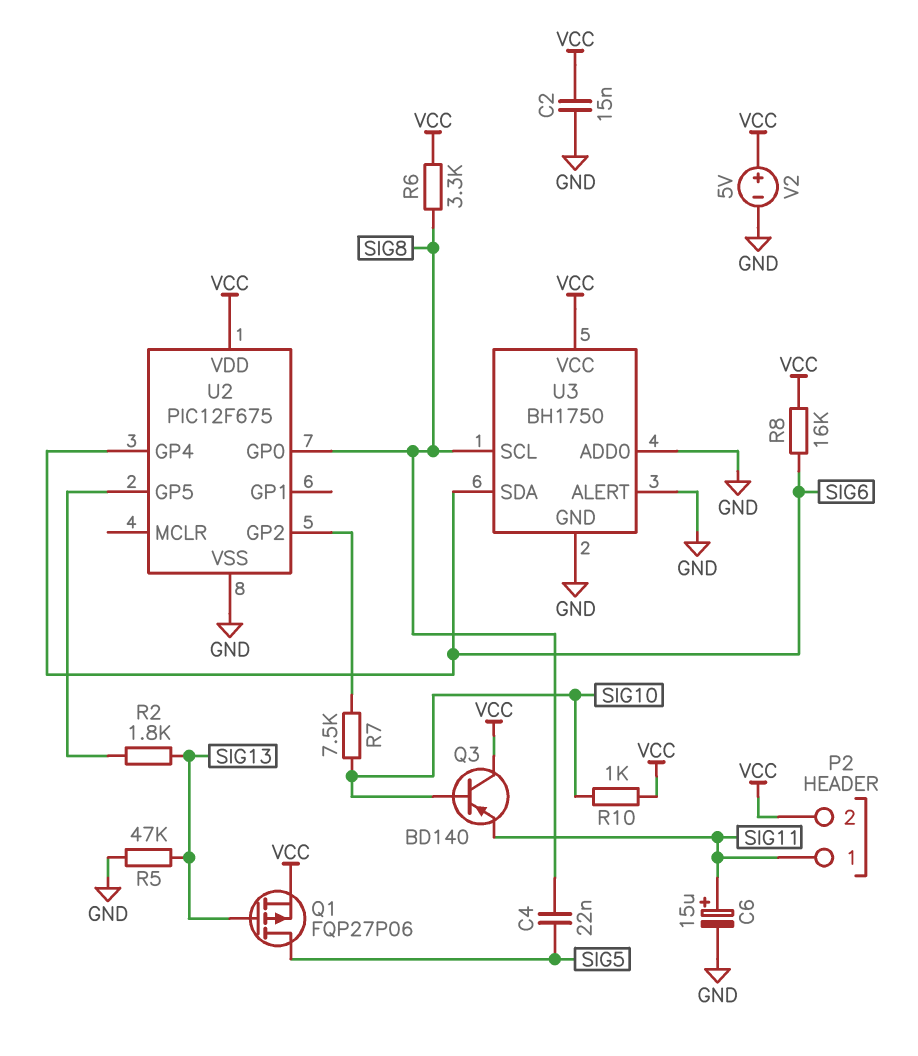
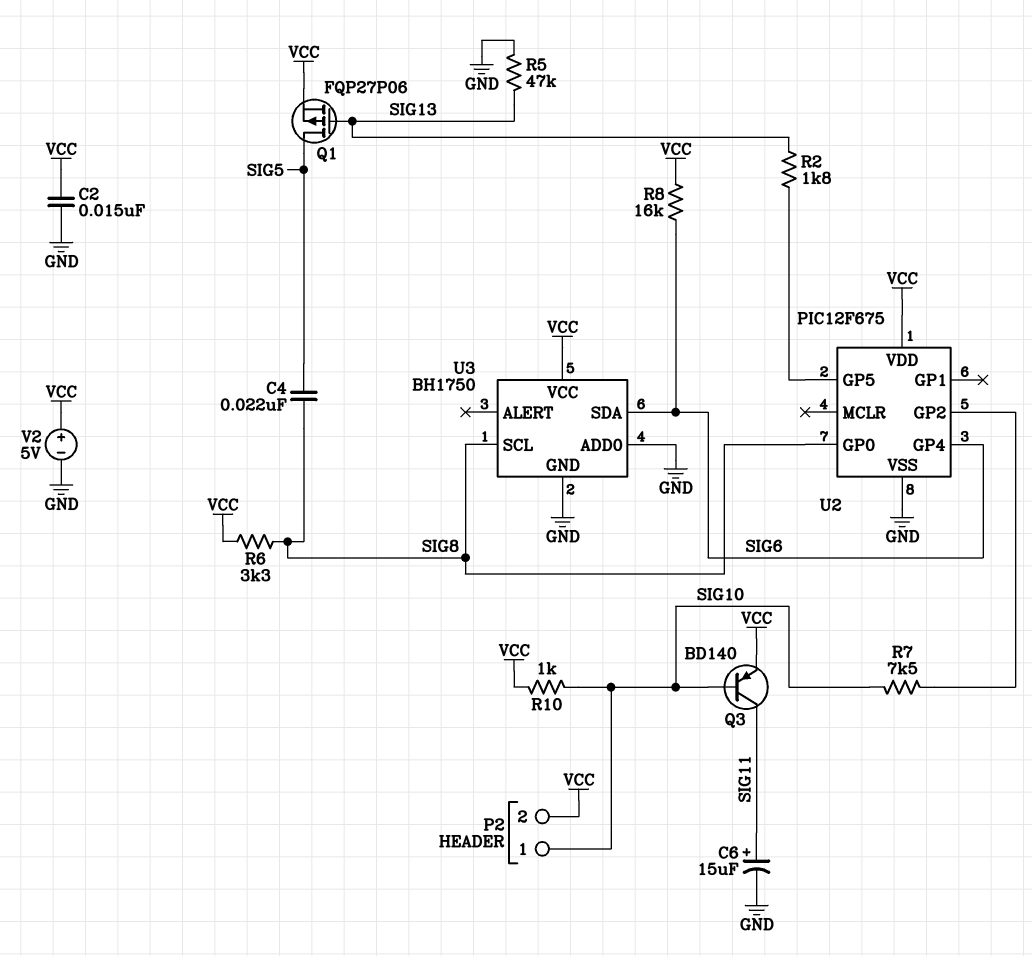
P2 pin 1: SIG11 -> SIG10
Q3: PNP BD140 (B SIG10, C VCC, E SIG11) -> PNP BD140 (B SIG10, C SIG11, E VCC)
U3 pin ALERT: GND -> none

